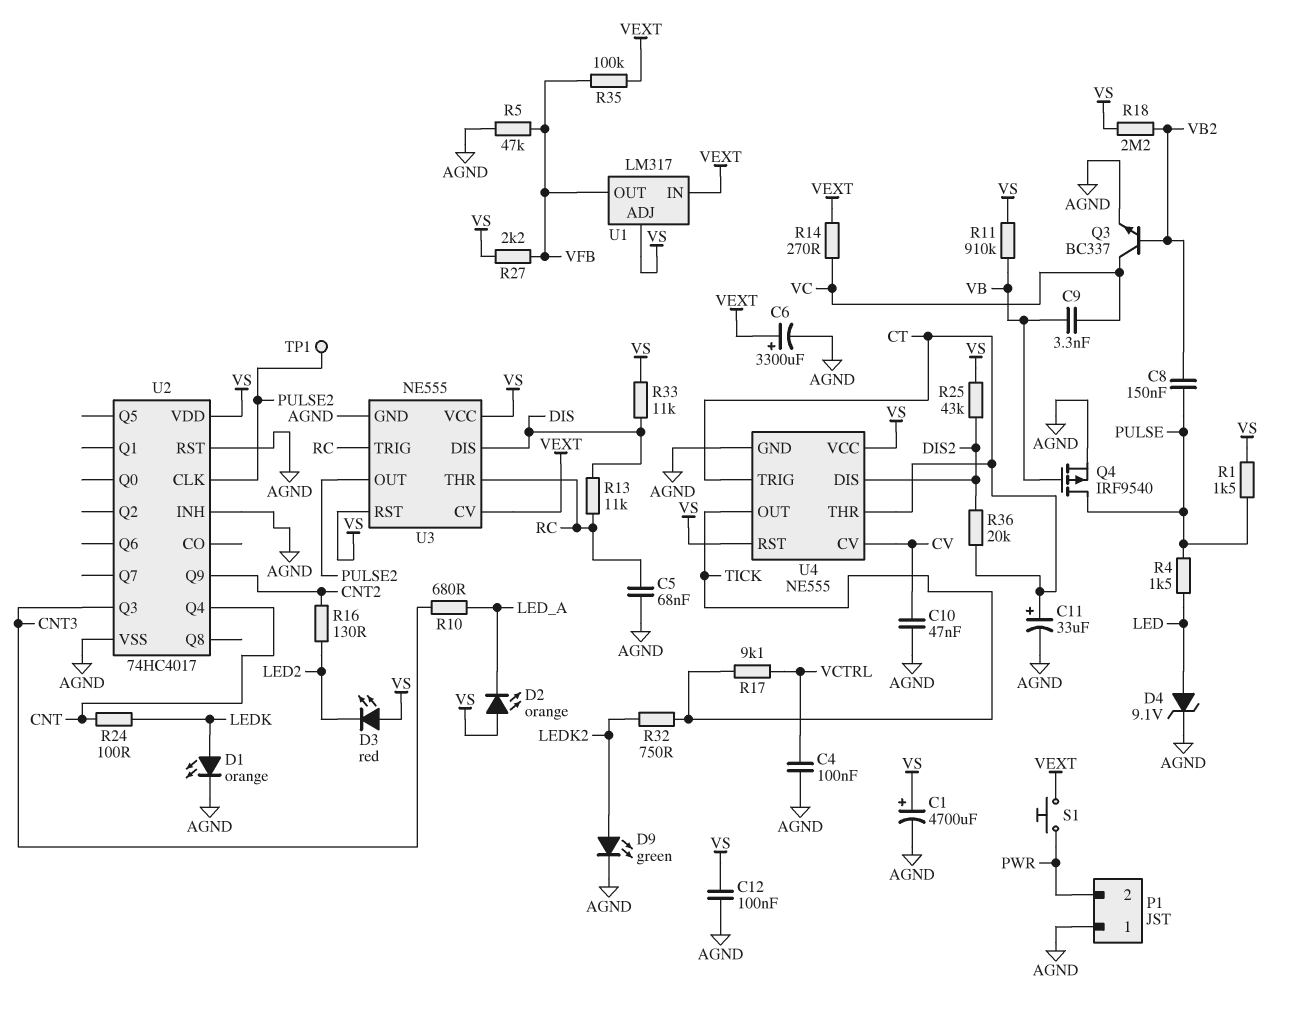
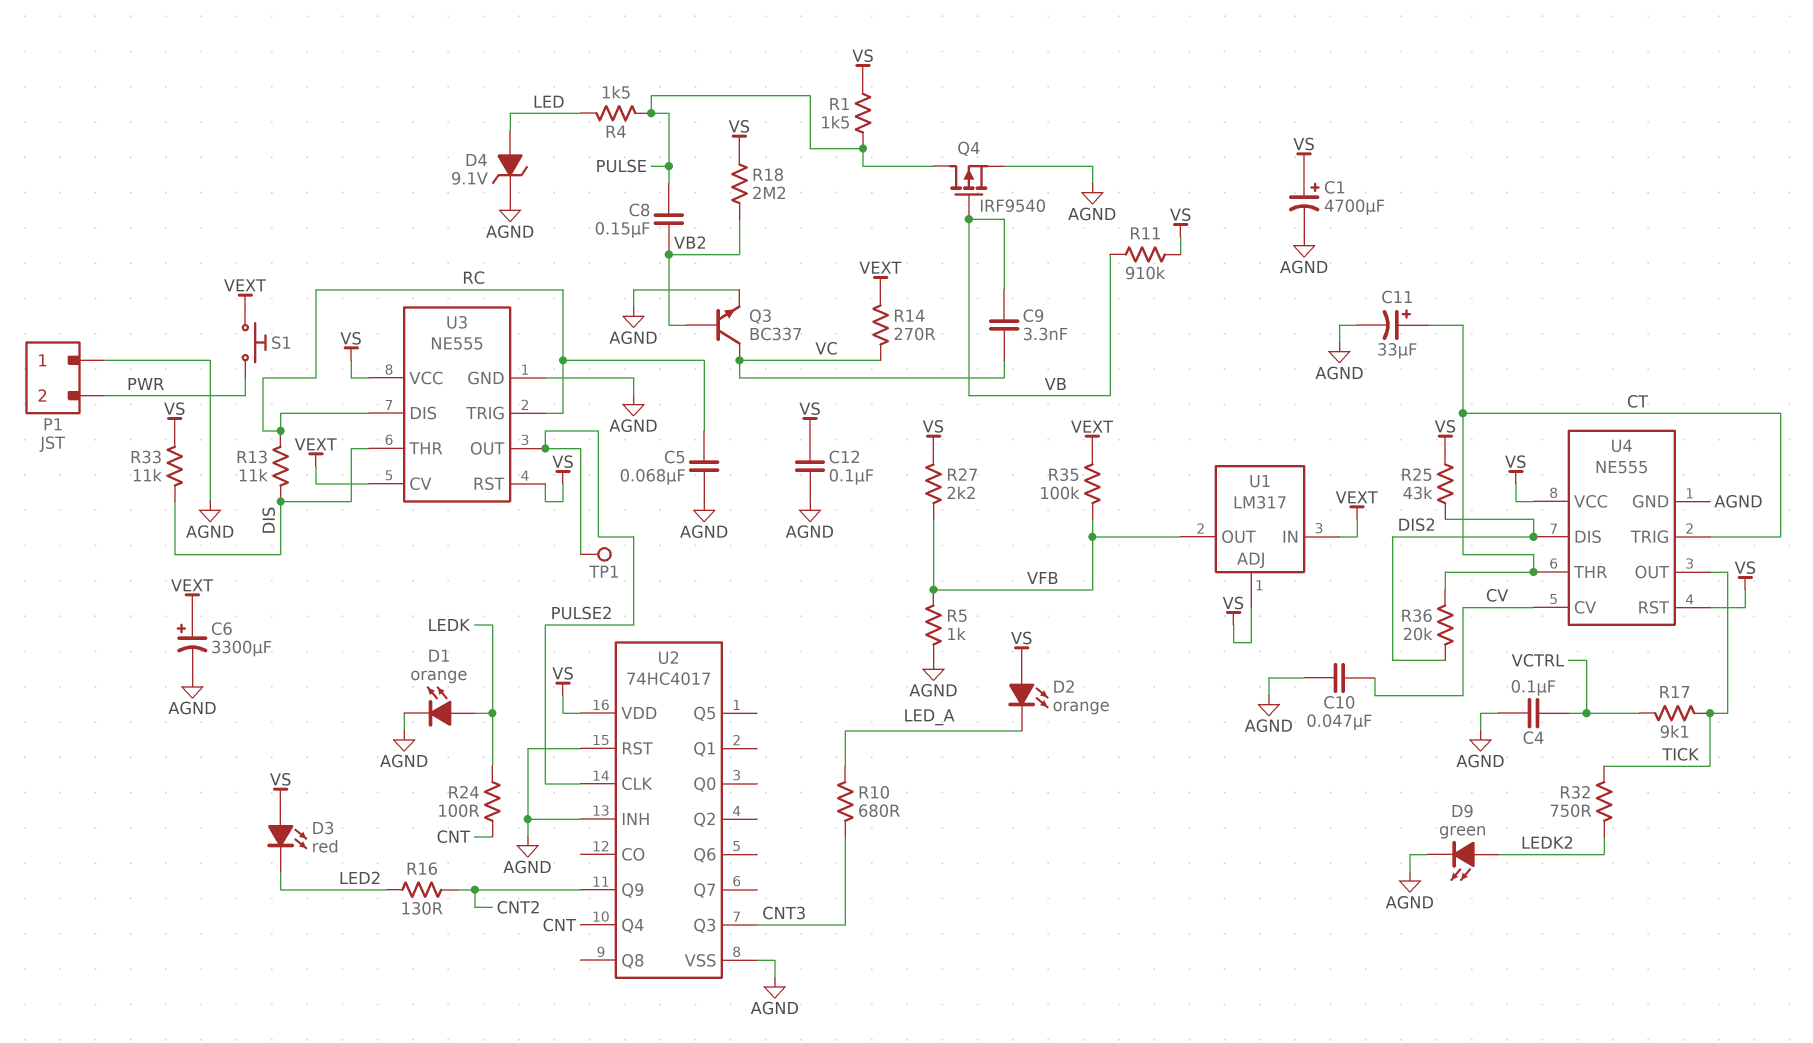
R5: 47k (AGND, VFB) -> 1k (AGND, VFB)
U3 pin DIS: DIS -> RC
U3 pin THR: RC -> DIS

